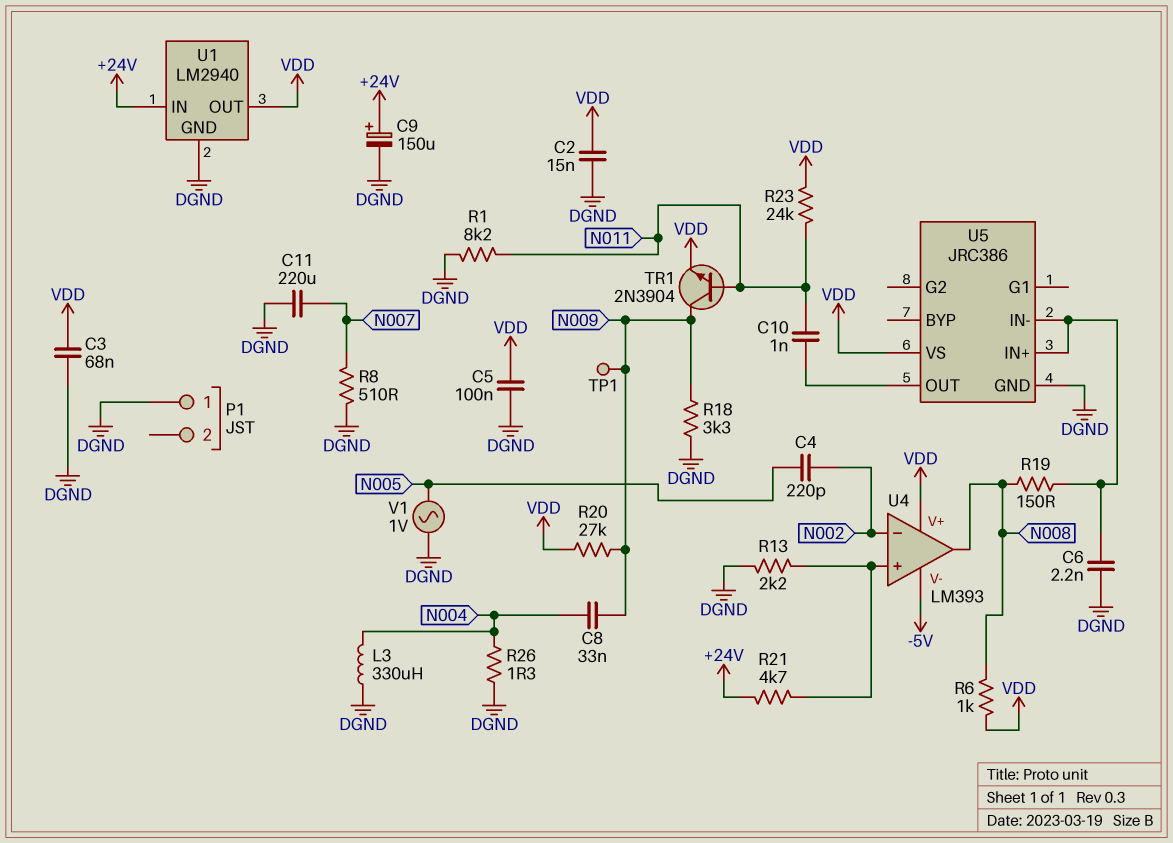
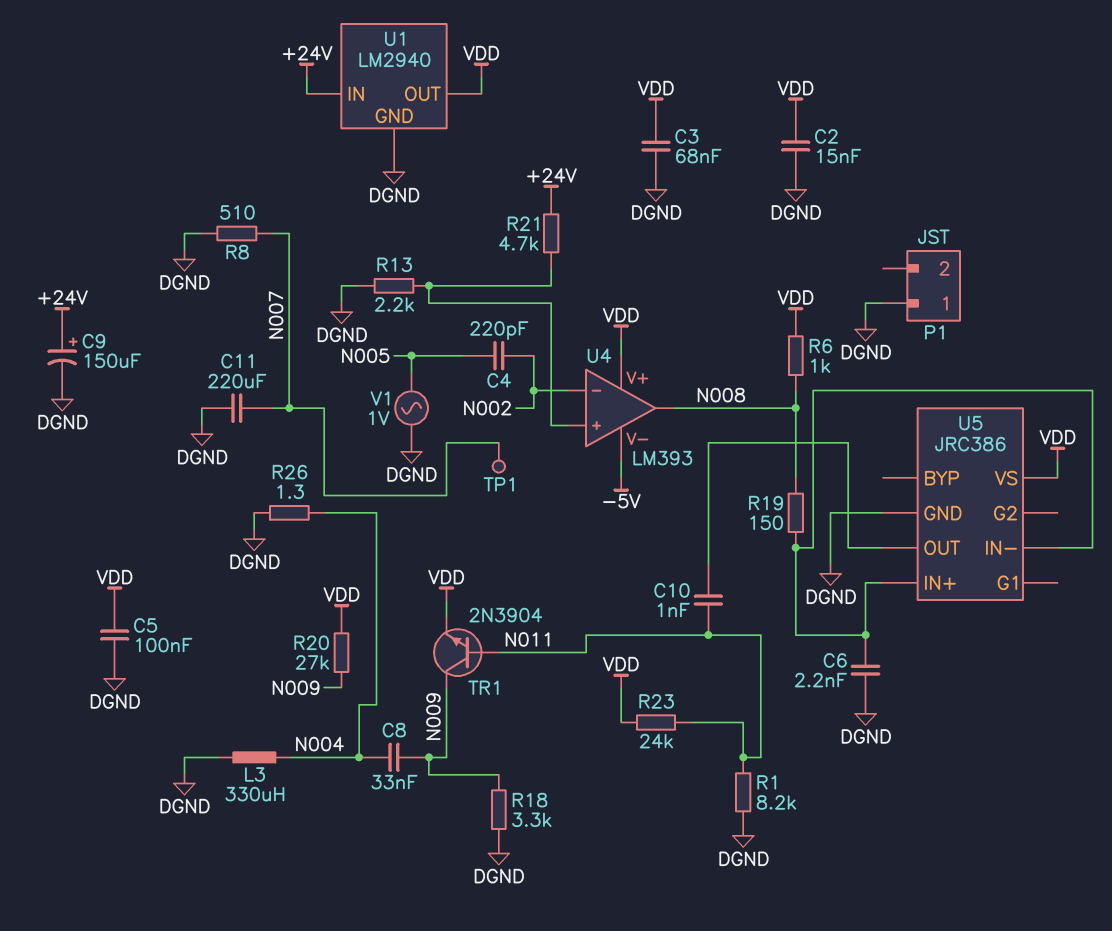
TP1: test point (N009) -> test point (N007)

